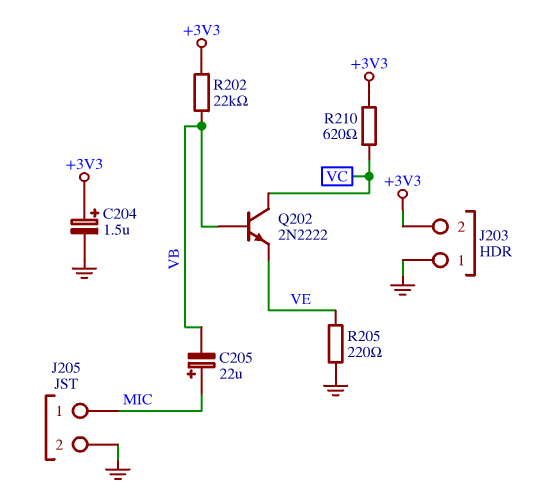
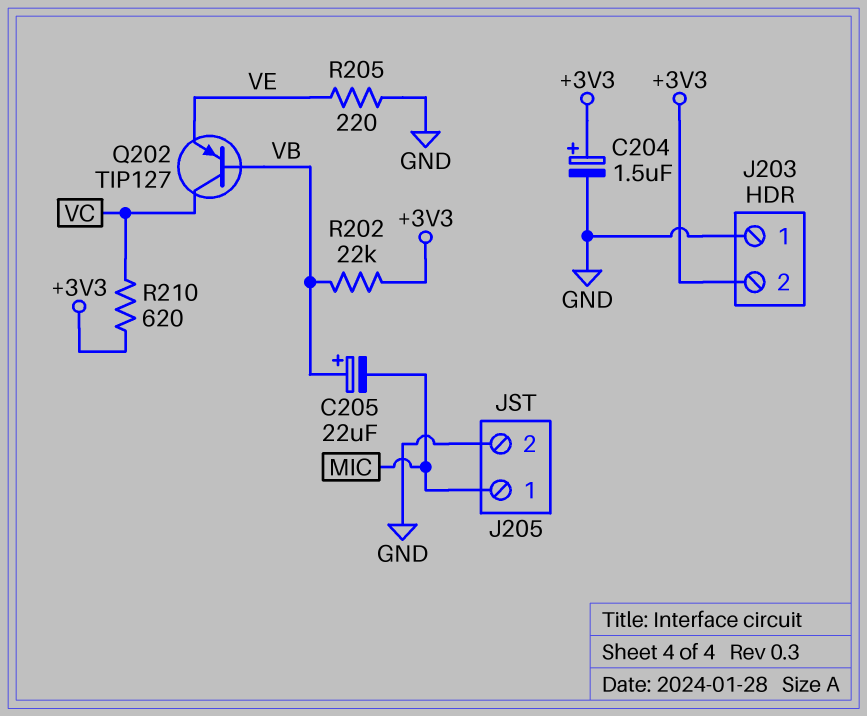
C205: 22uF (plus MIC, minus VB) -> 22uF (plus VB, minus MIC)
Q202: NPN 2N2222 (B VB, C VC, E VE) -> PNP TIP127 (B VB, C VC, E VE)

